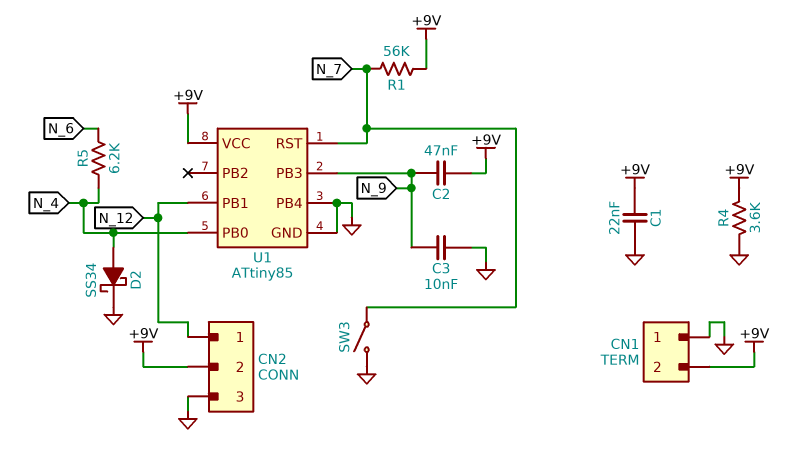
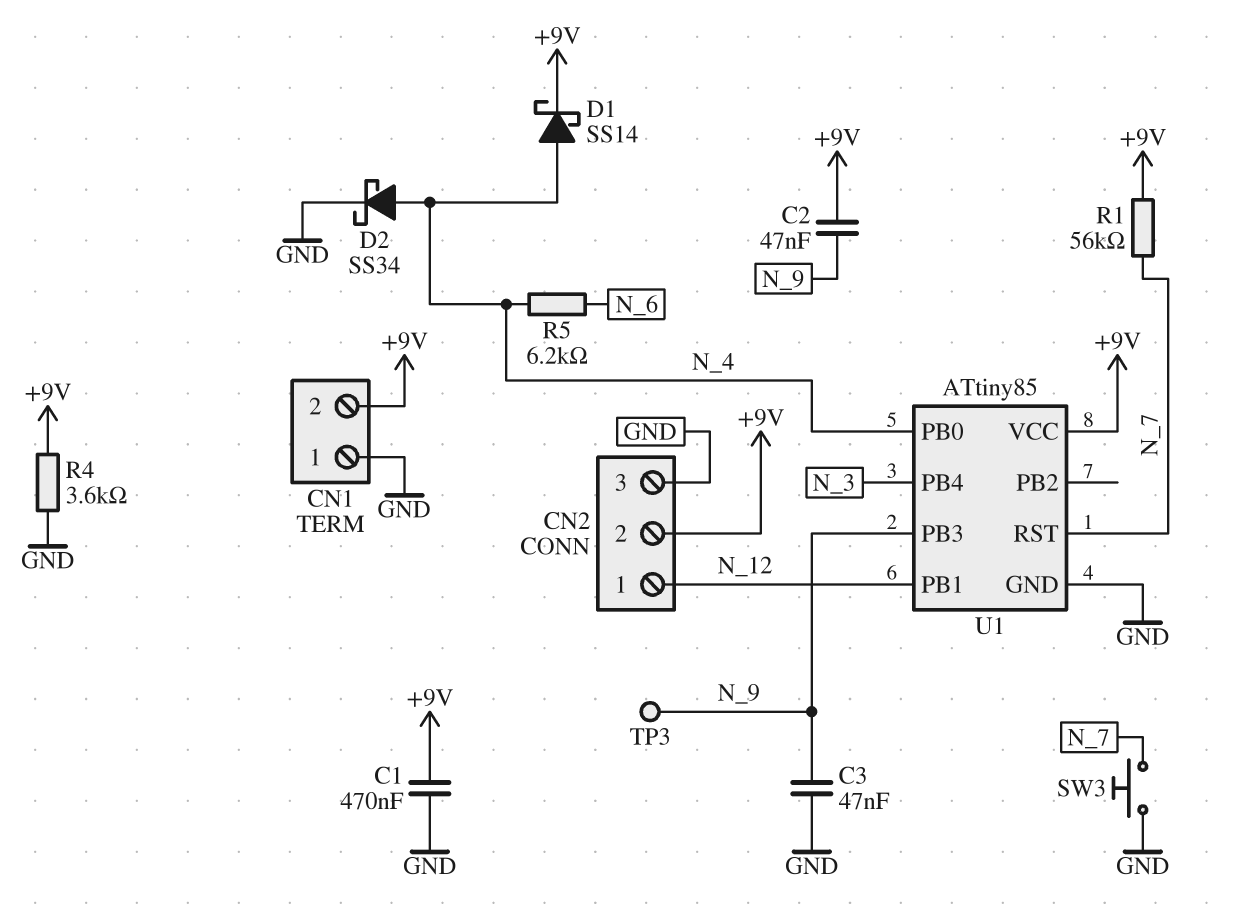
C1: 22nF (+9V, GND) -> 470nF (+9V, GND)
C3: 10nF (GND, N_9) -> 47nF (GND, N_9)
D1: none -> schottky SS14 (A N_4, K +9V)
SW3: switch (GND, N_7) -> button (GND, N_7)
TP3: none -> test point (N_9)
U1 pin PB4: GND -> N_3

